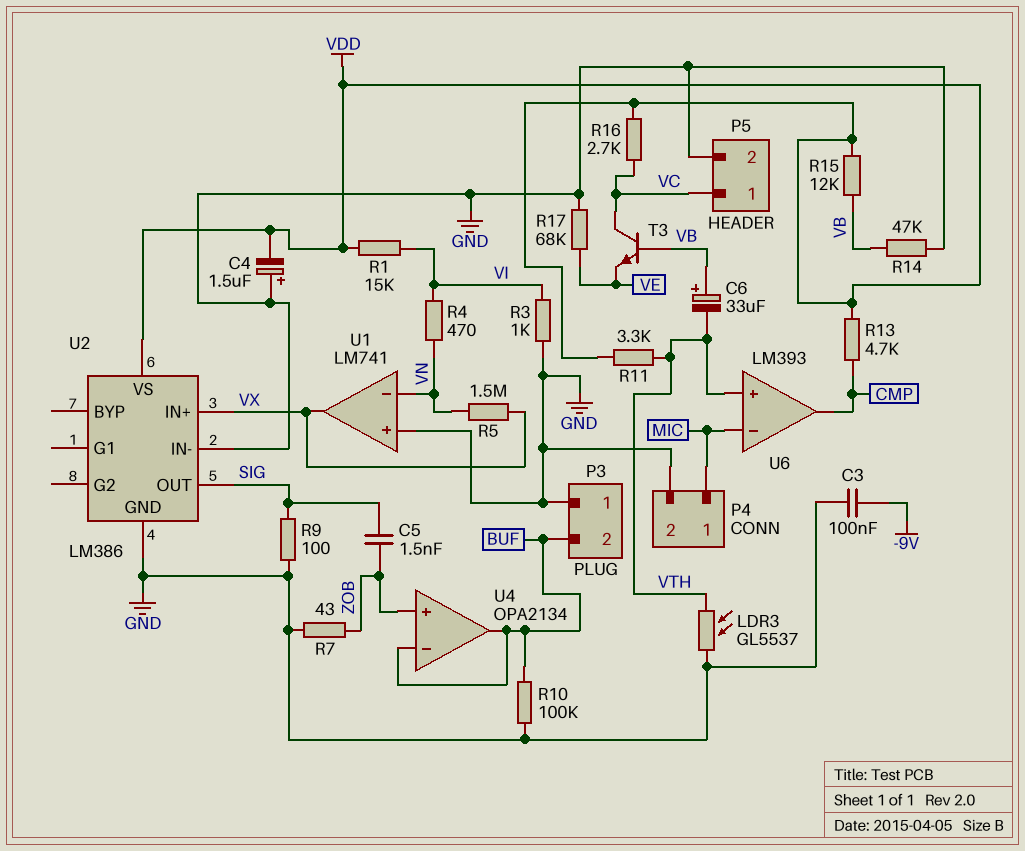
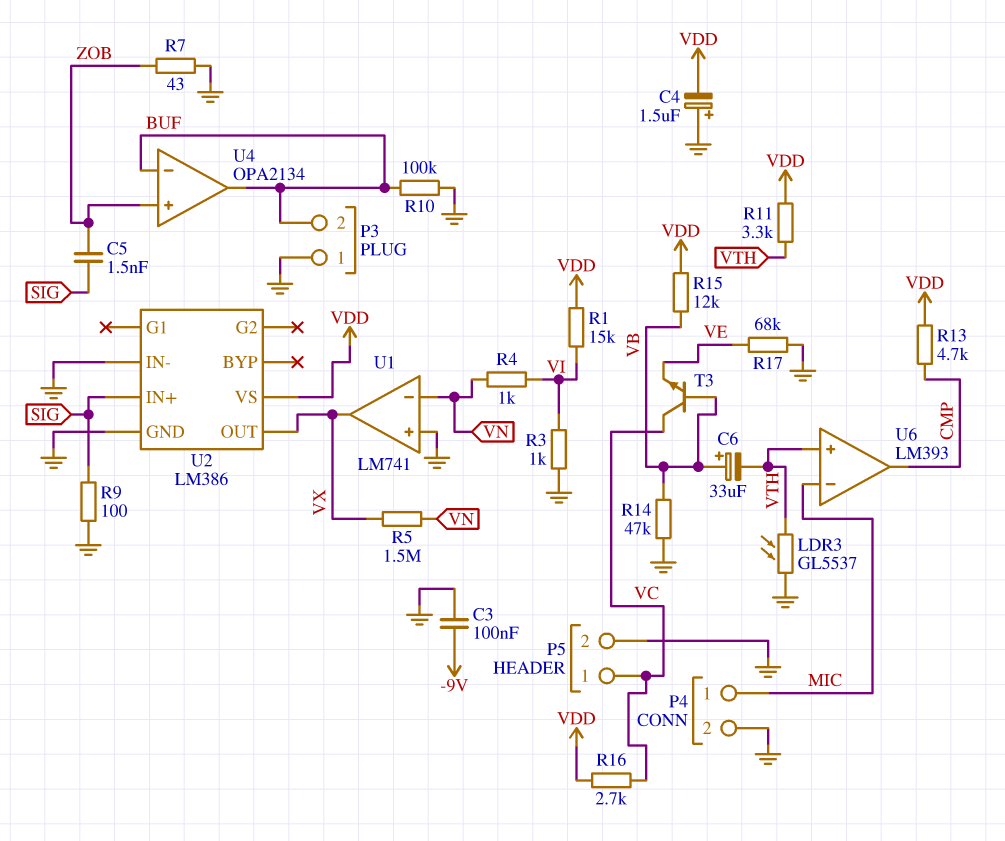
R4: 470 (VI, VN) -> 1k (VI, VN)
U2 pin IN+: VX -> SIG
U2 pin OUT: SIG -> VX

